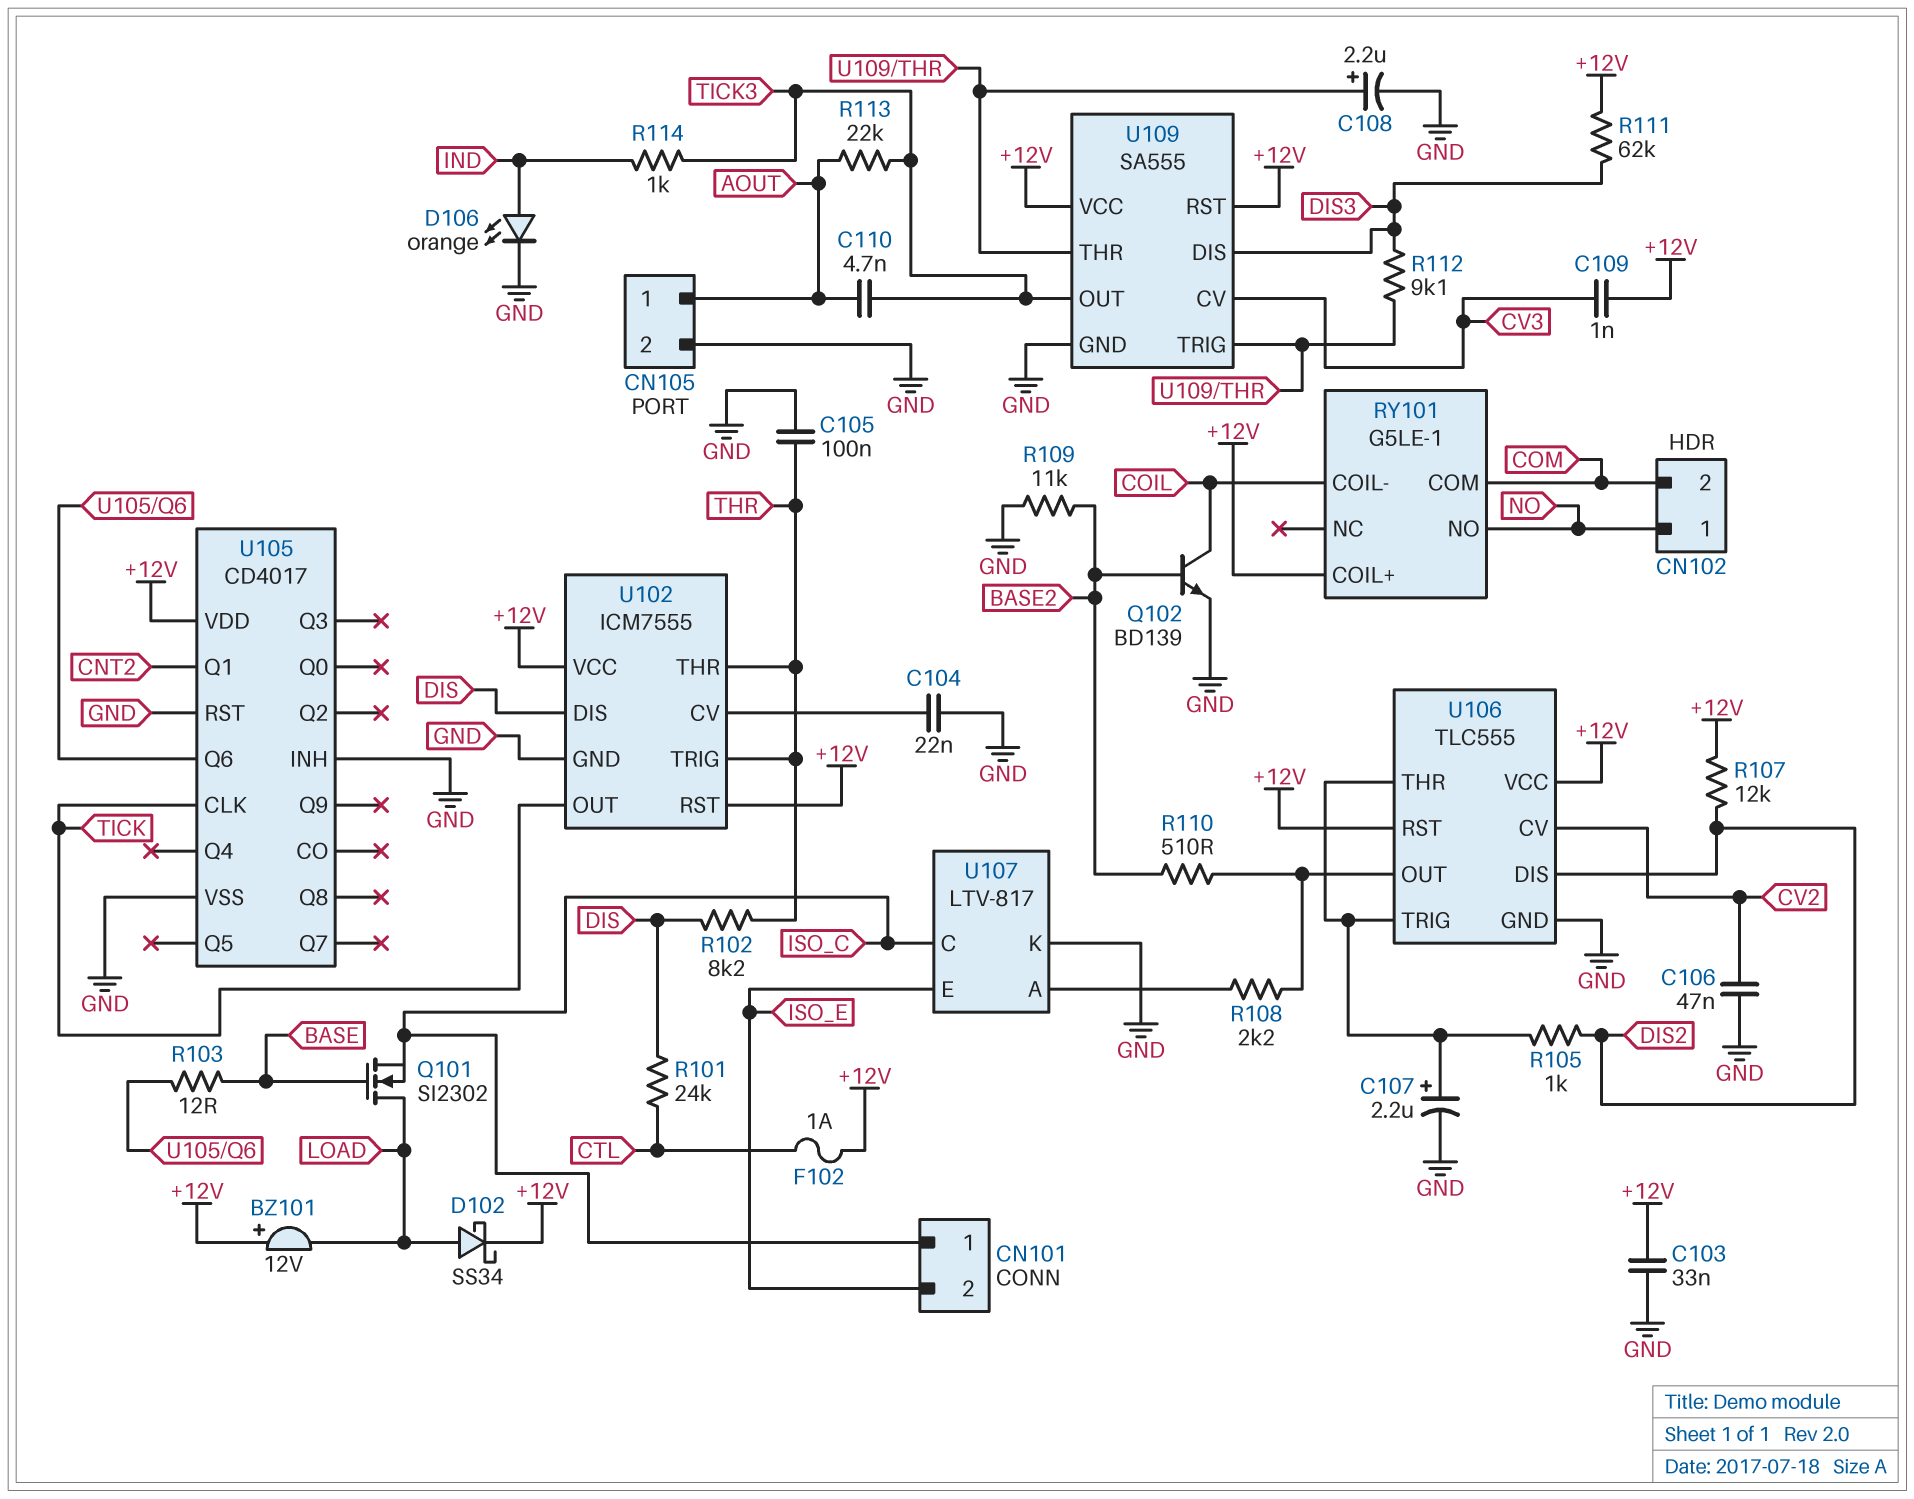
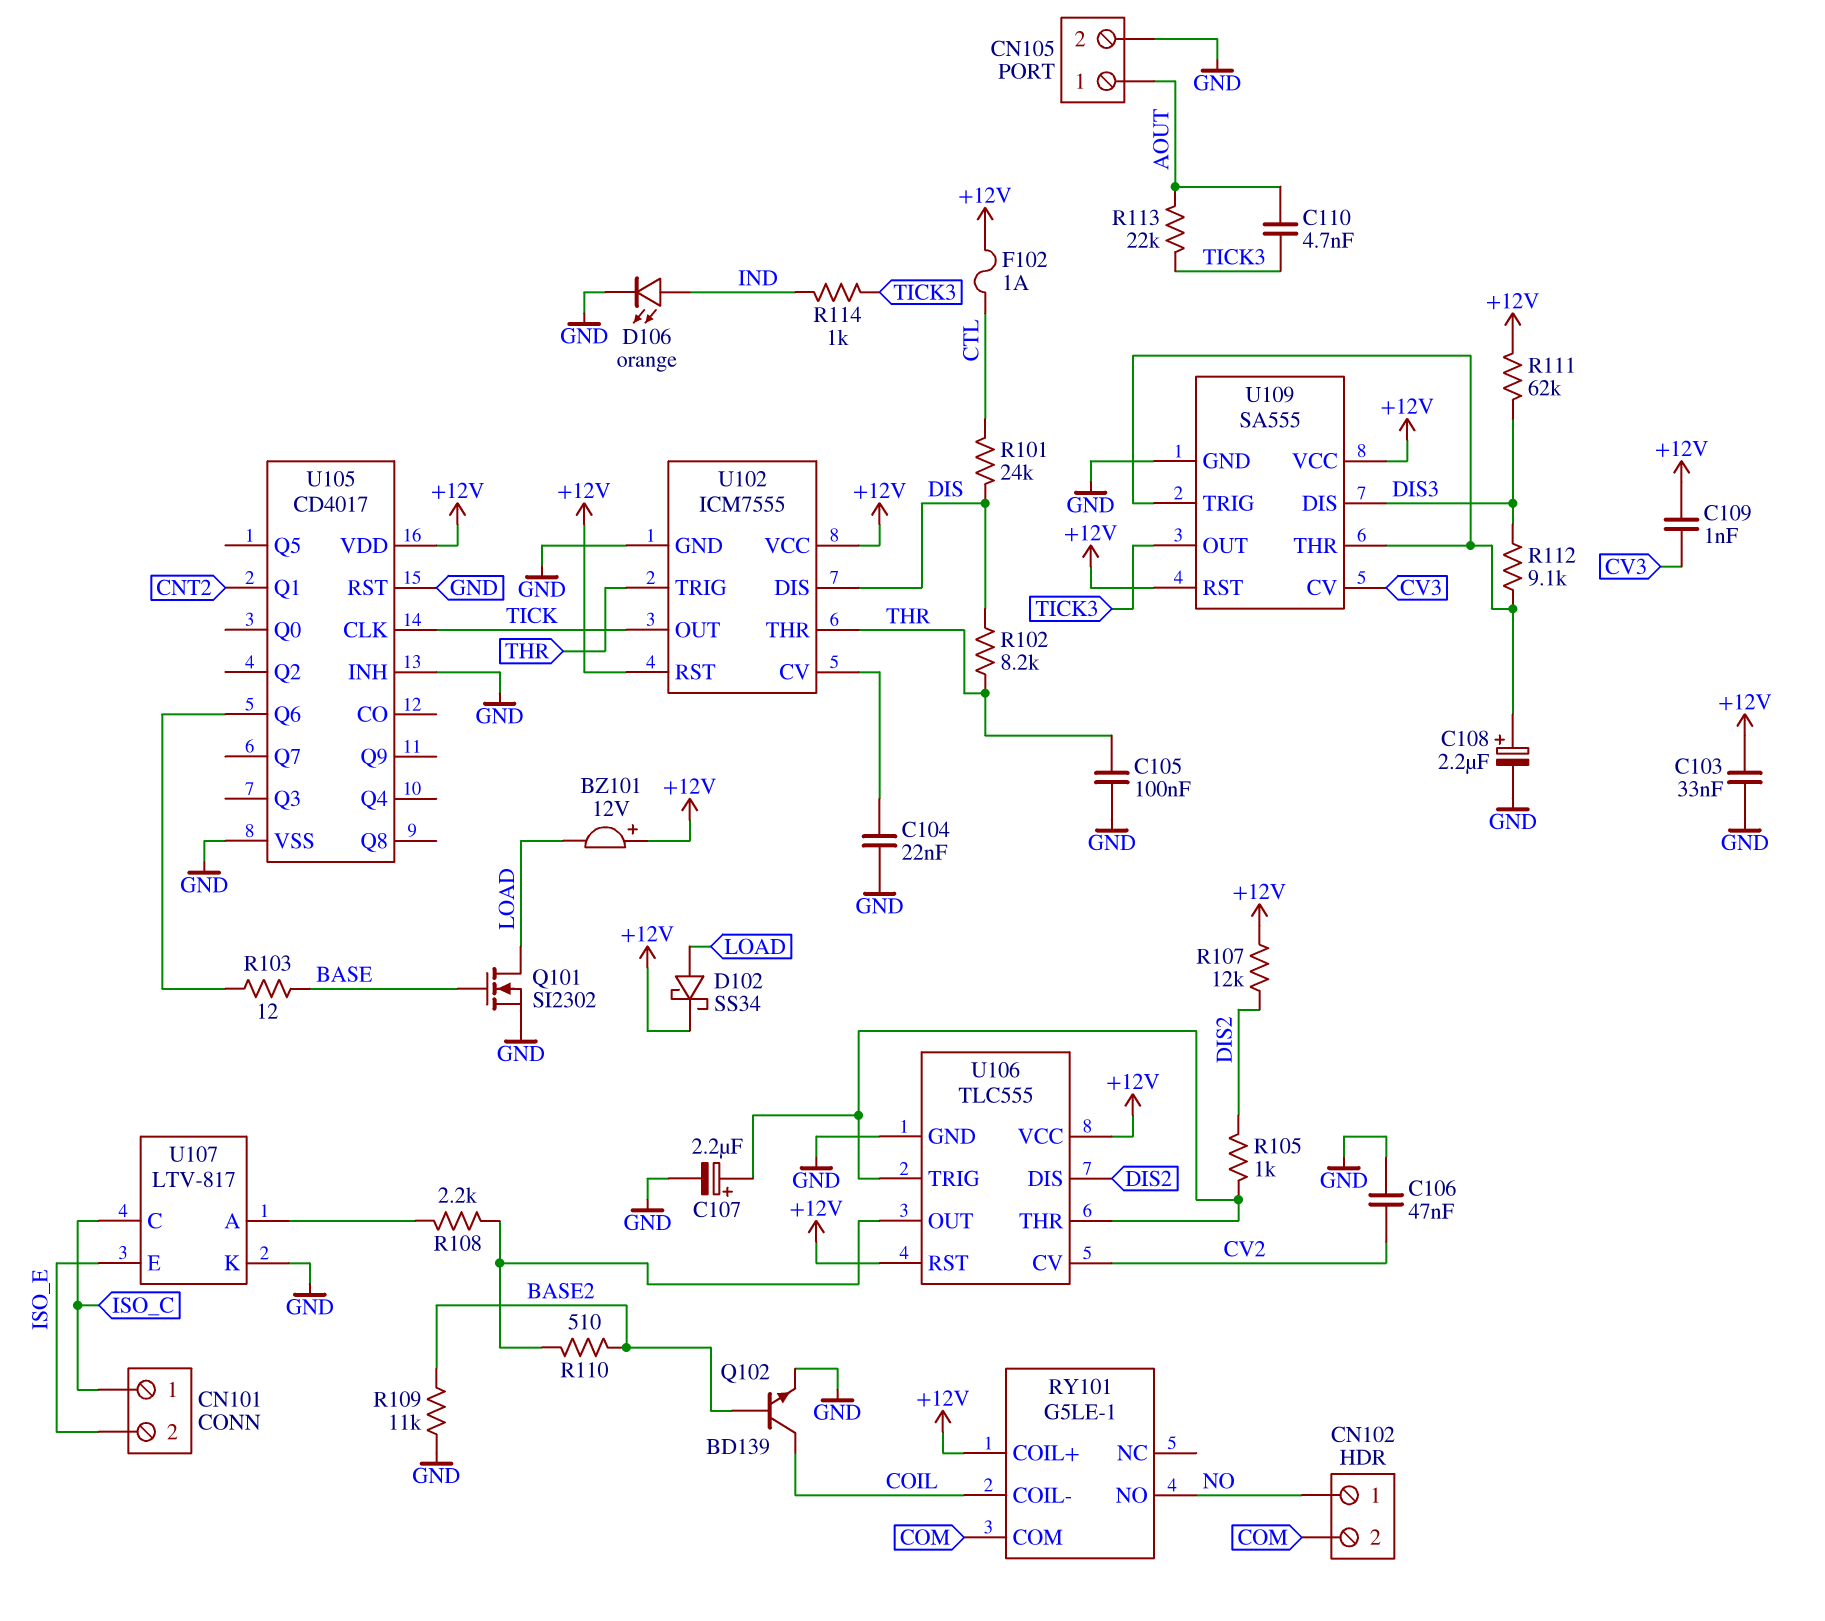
Q101: NMOS SI2302 (G BASE, D LOAD, S ISO_C) -> NMOS SI2302 (G BASE, D LOAD, S GND)

